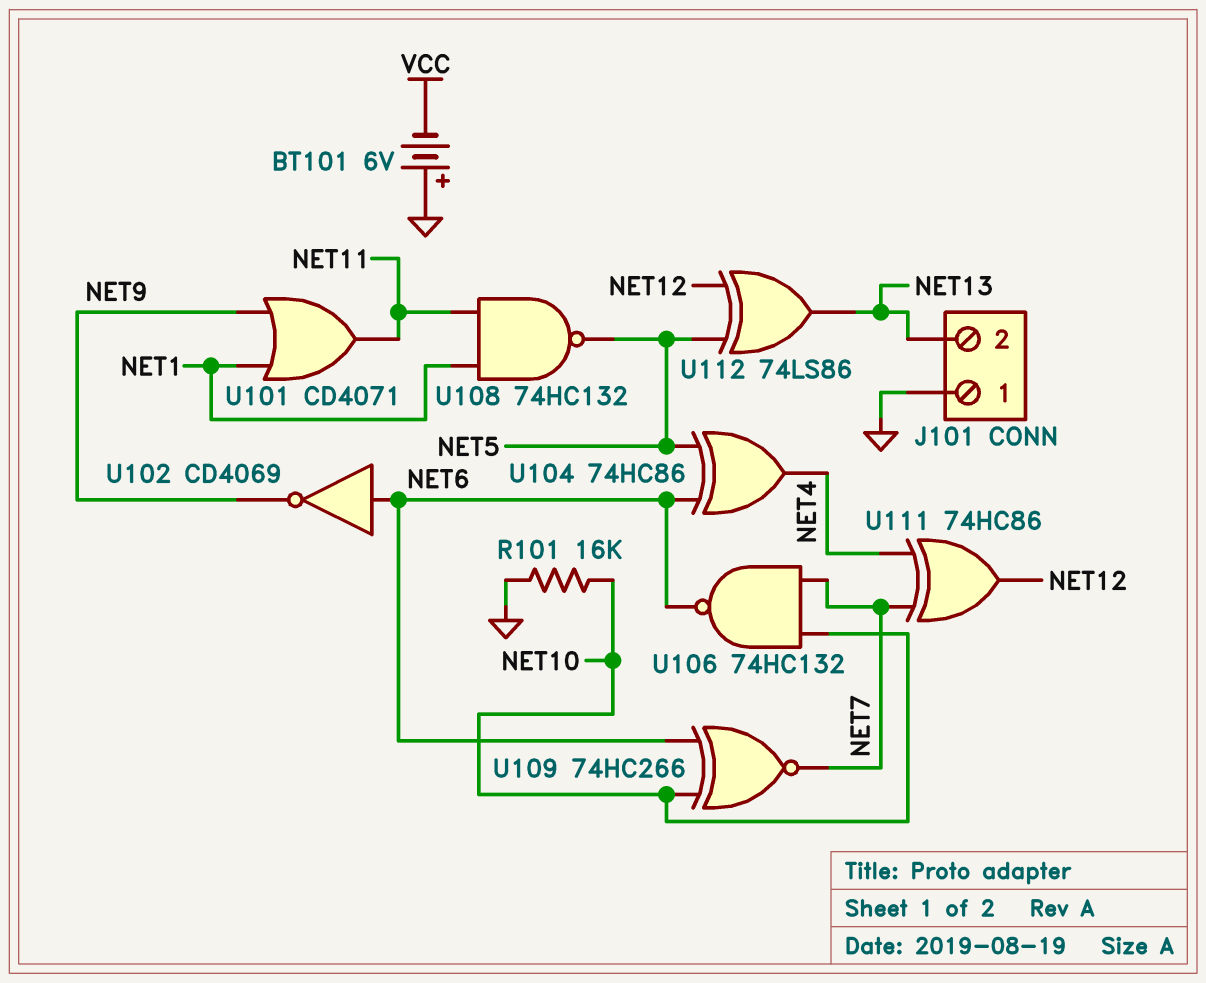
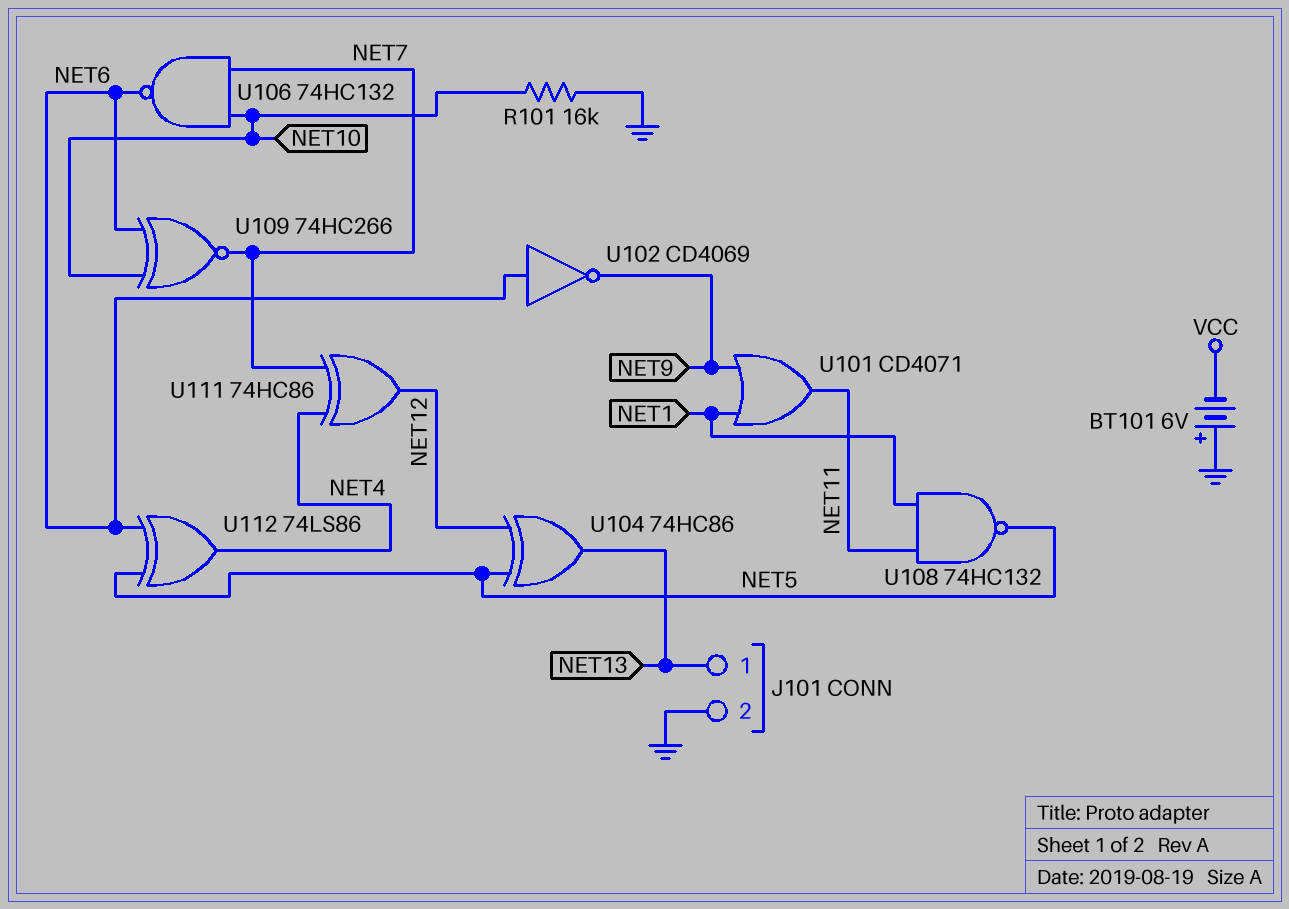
J101 pin 1: GND -> NET13
J101 pin 2: NET13 -> GND
U104: XOR 74HC86 (in NET5, in NET6, out NET4) -> XOR 74HC86 (in NET5, in NET12, out NET13)
U112: XOR 74LS86 (in NET5, in NET12, out NET13) -> XOR 74LS86 (in NET5, in NET6, out NET4)

